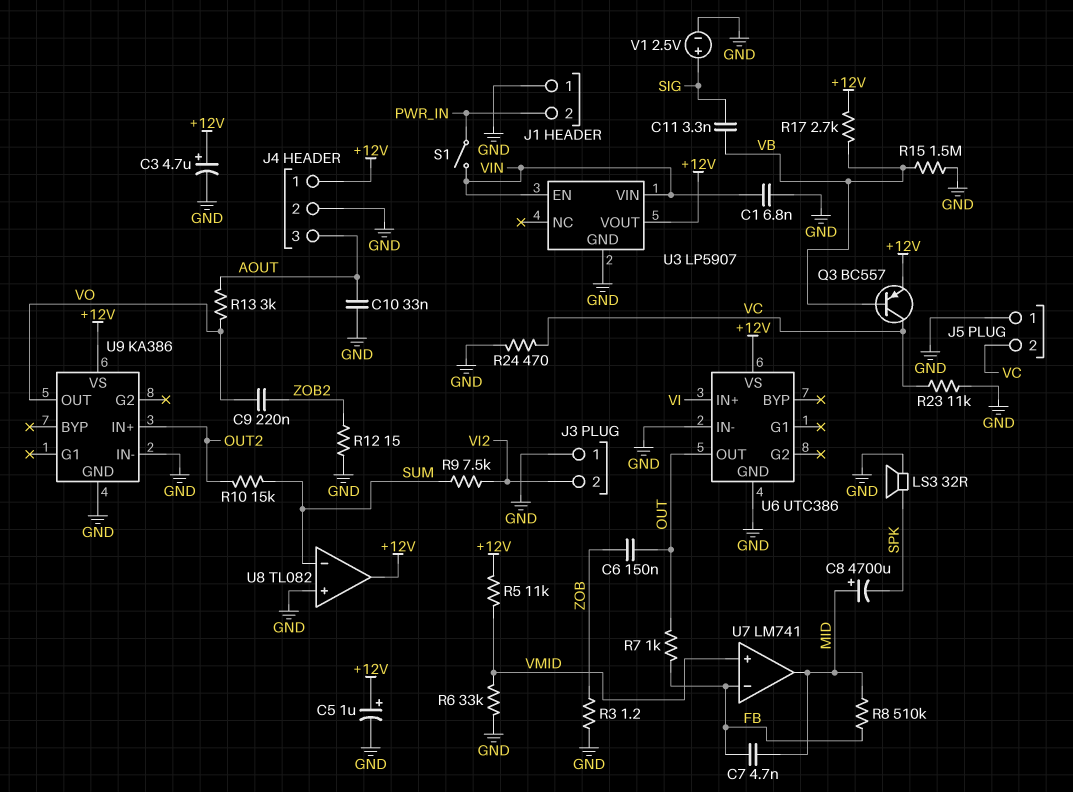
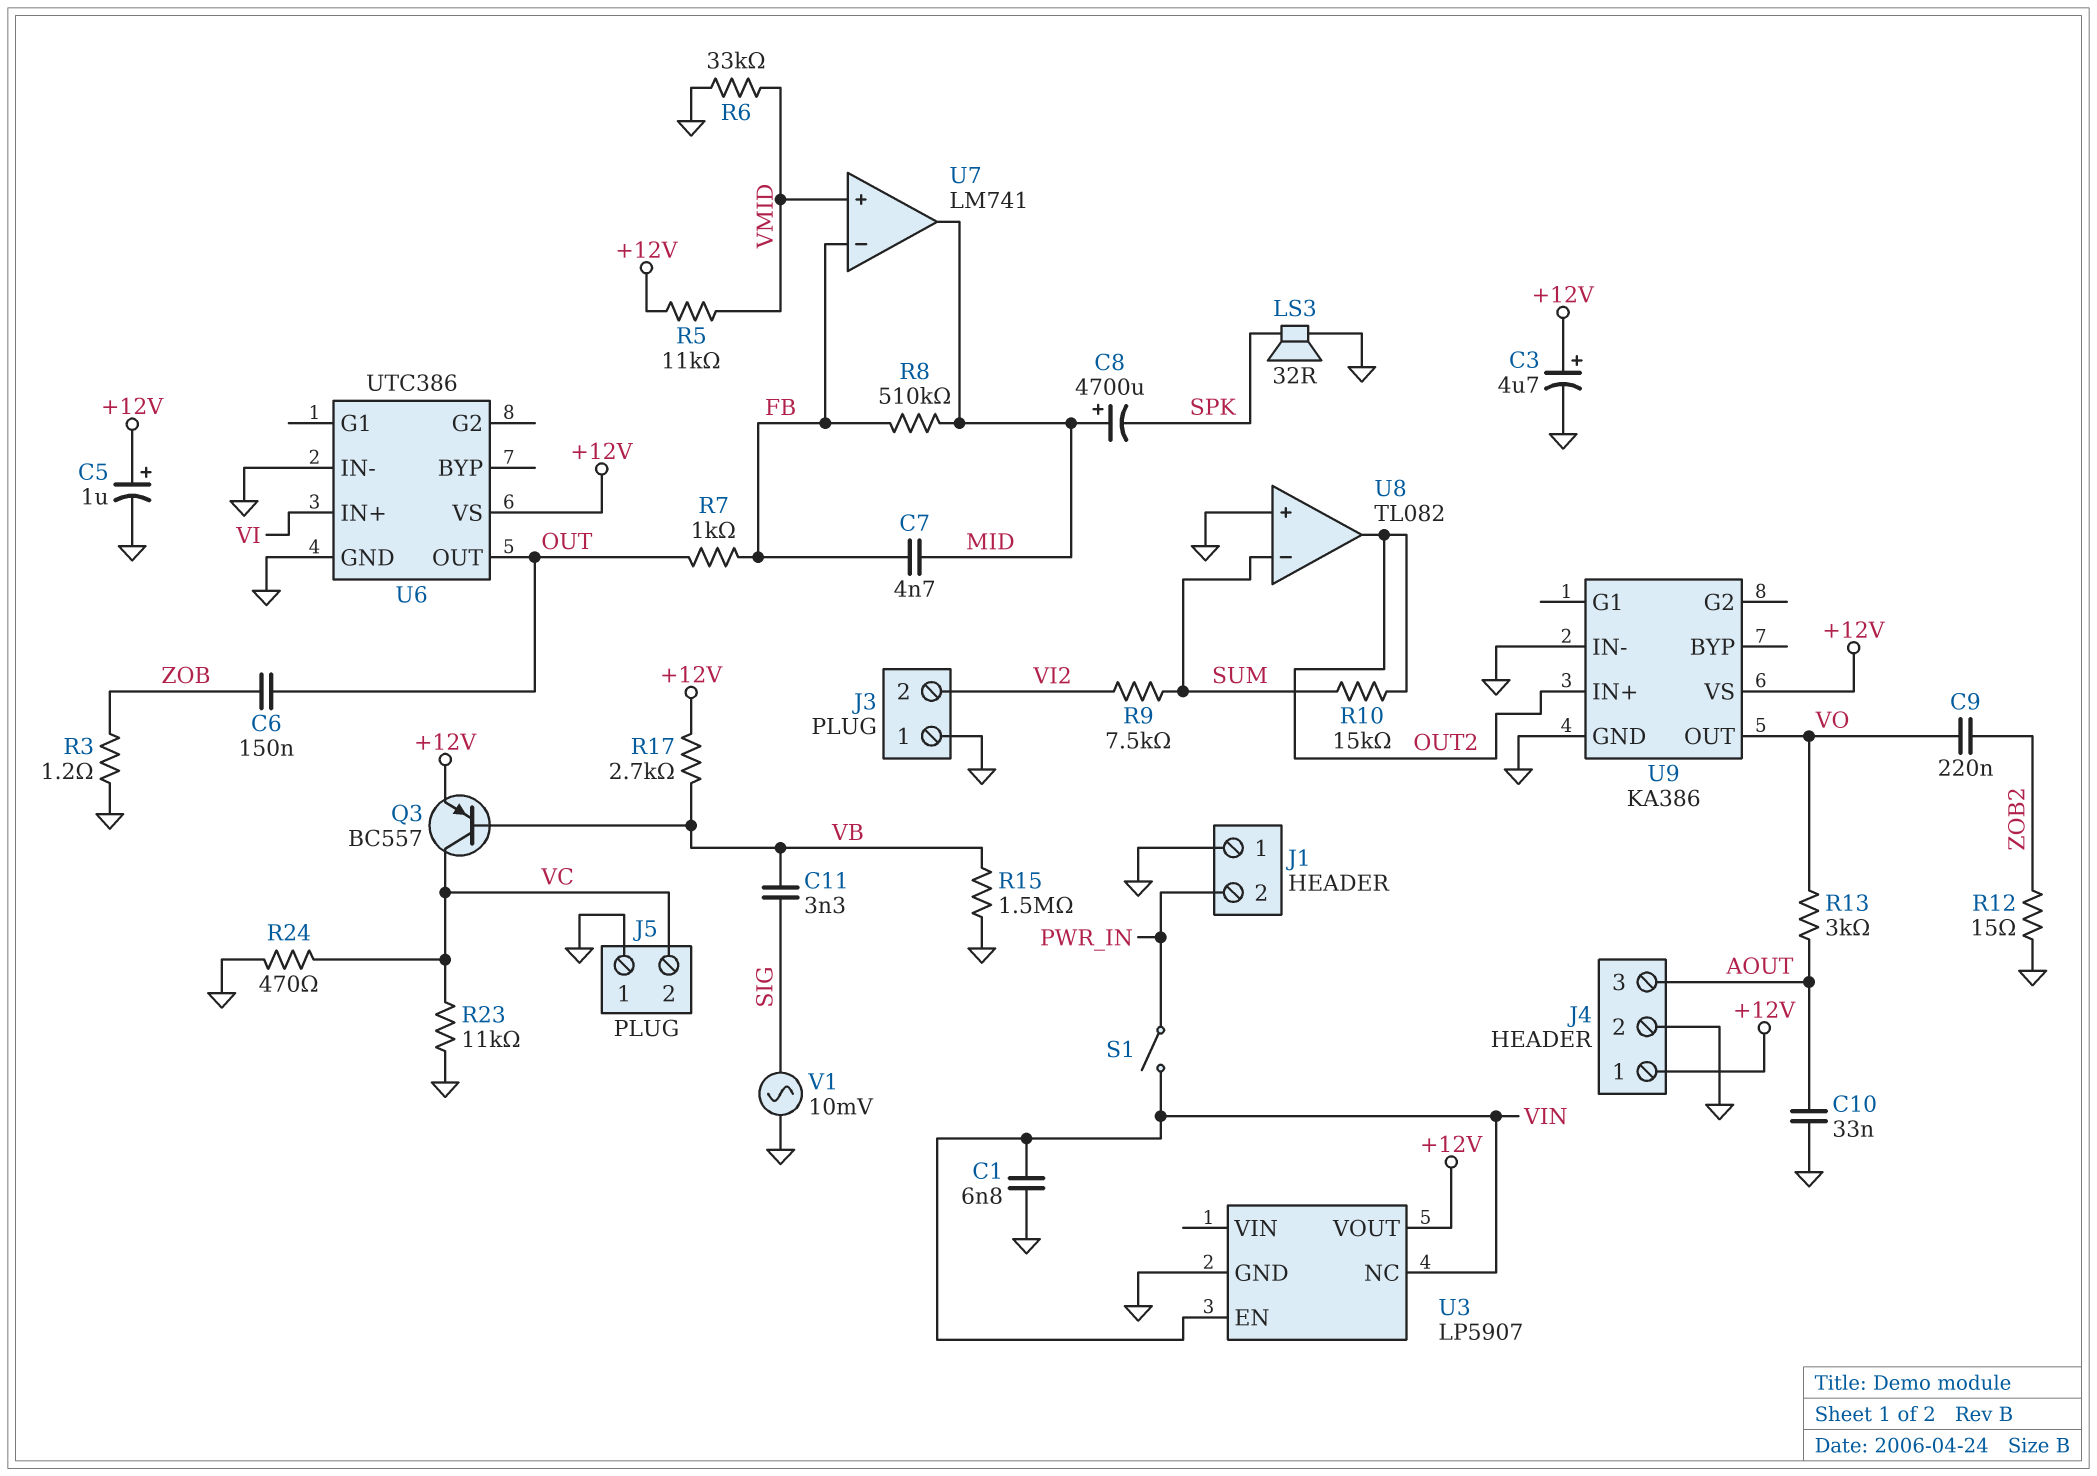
U3 pin NC: none -> VIN
U3 pin VIN: VIN -> none
U8 pin out: +12V -> OUT2
V1: 2.5V (plus SIG, minus GND) -> AC 10mV (GND, SIG)

